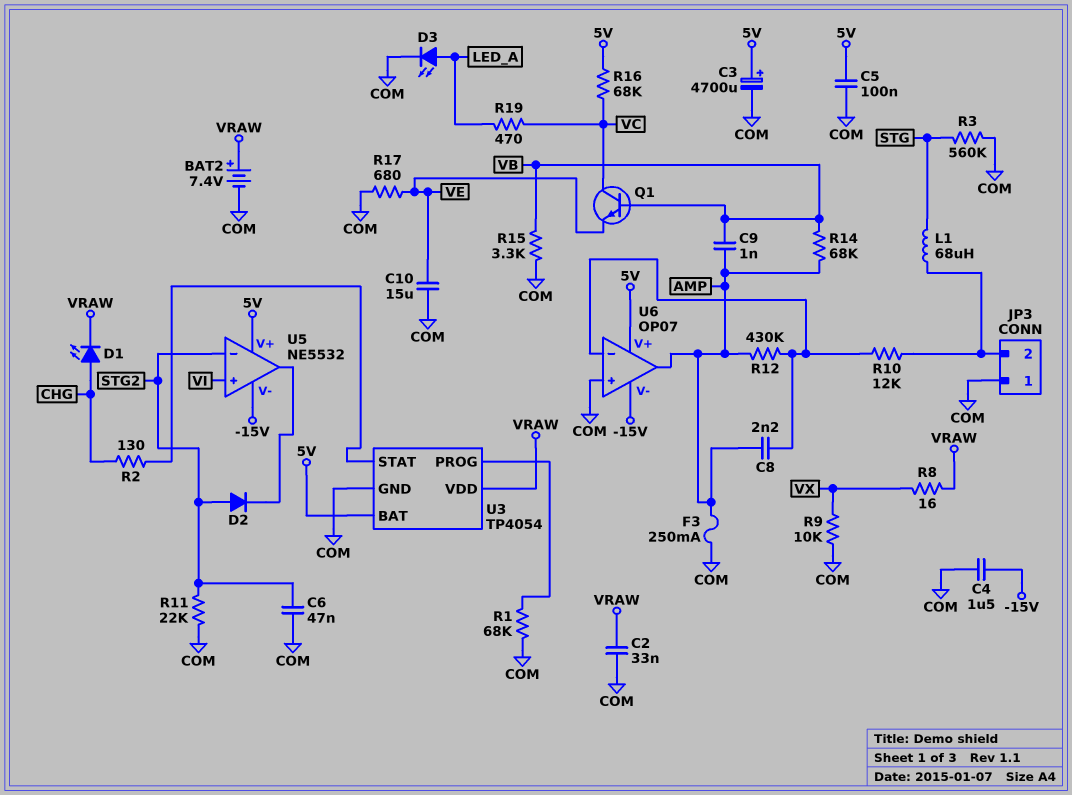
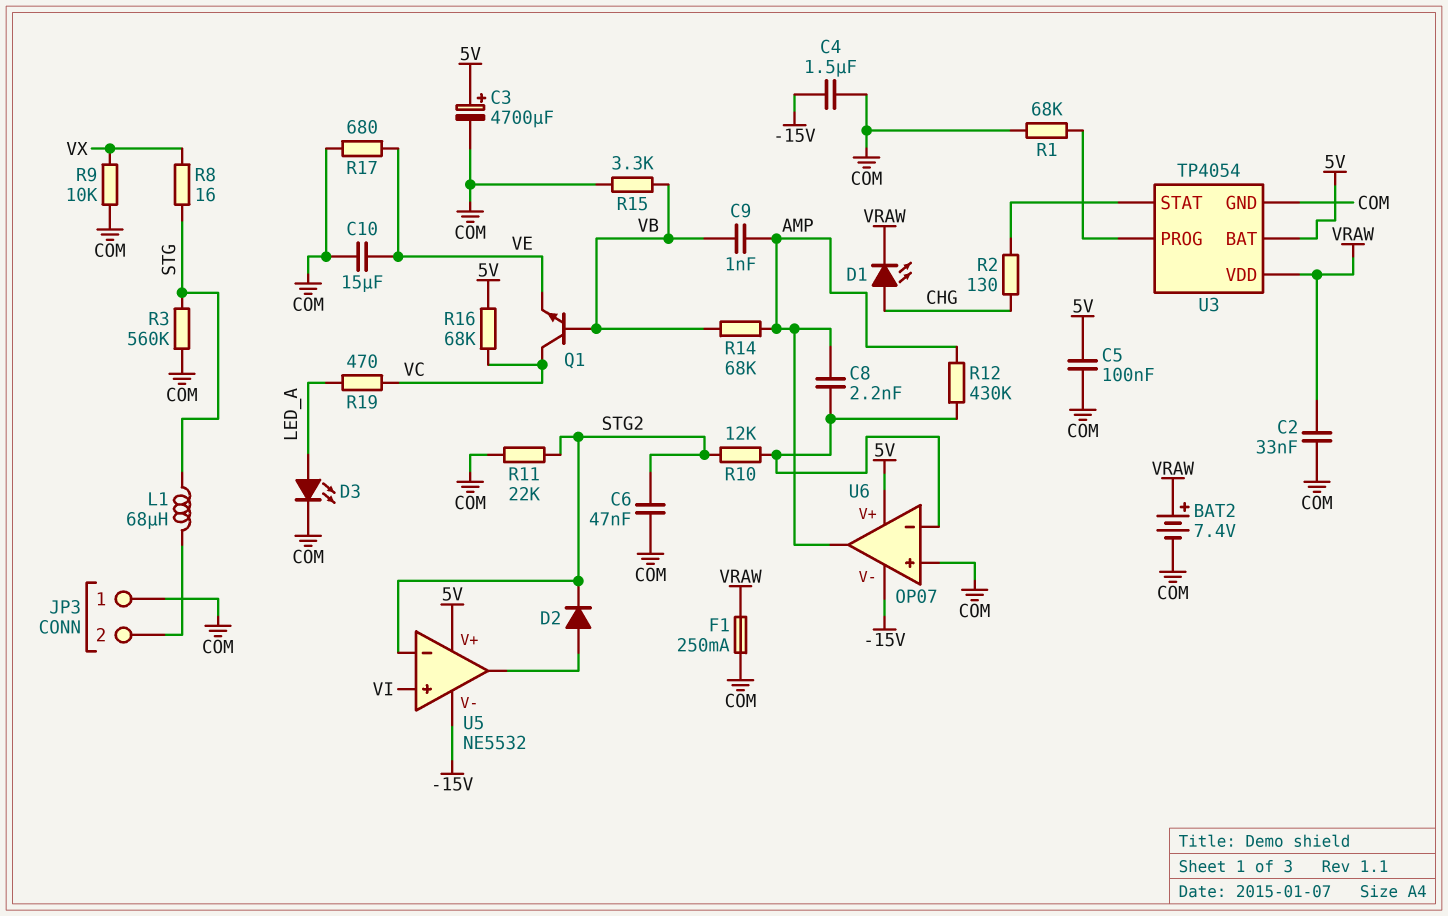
D2: diode (A STG2, K U5/out) -> diode (A U5/out, K STG2)
F1: none -> 250mA (COM, VRAW)
F3: 250mA (AMP, COM) -> none
R8: 16 (VRAW, VX) -> 16 (STG, VX)
R10: 12k (JP3/2, U6/in-) -> 12k (STG2, U6/in-)

